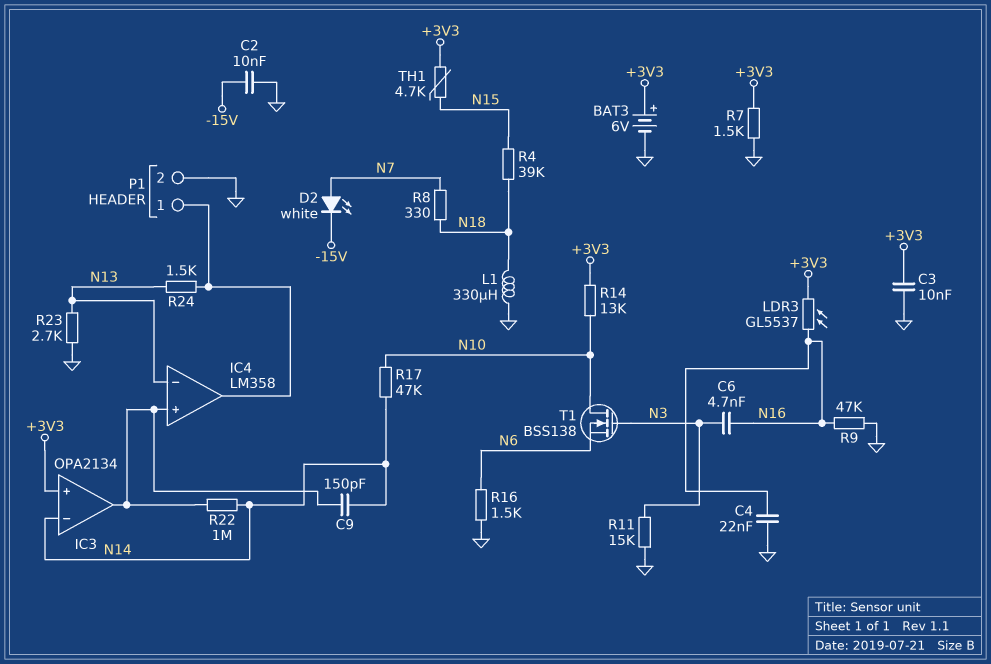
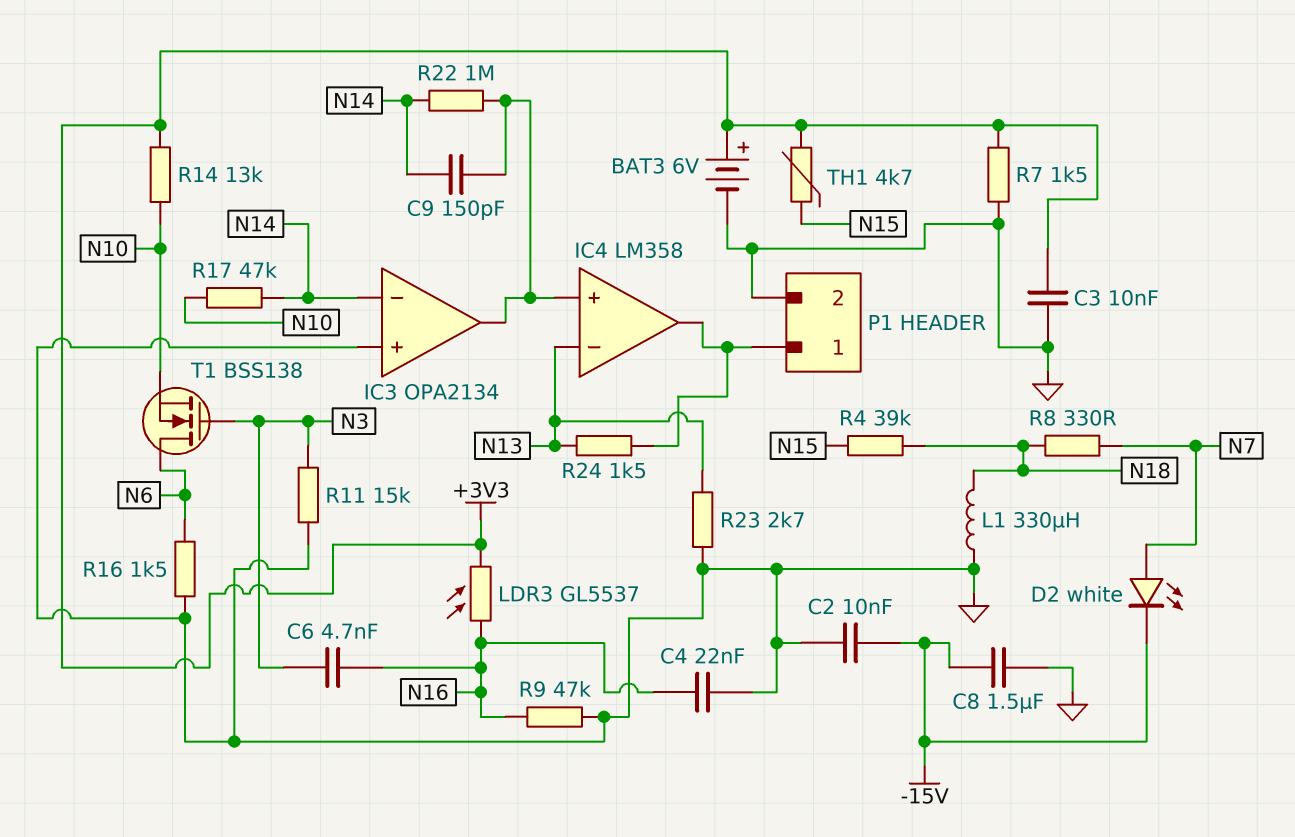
C8: none -> 1.5uF (-15V, GND)
IC3 pin in+: +3V3 -> GND
T1: NMOS BSS138 (G N3, D N10, S N6) -> NMOS BSS138 (G N3, D N6, S N10)

